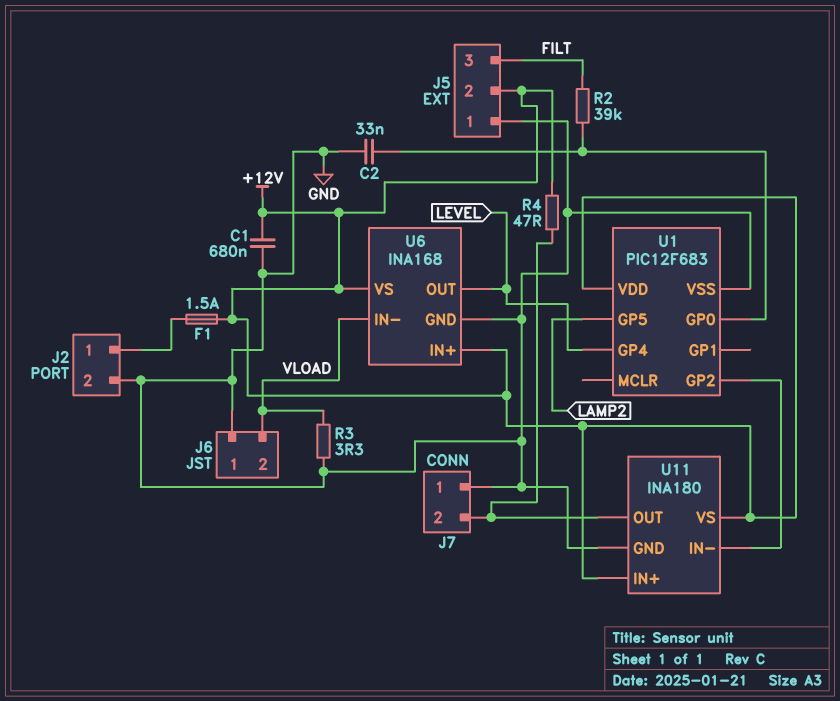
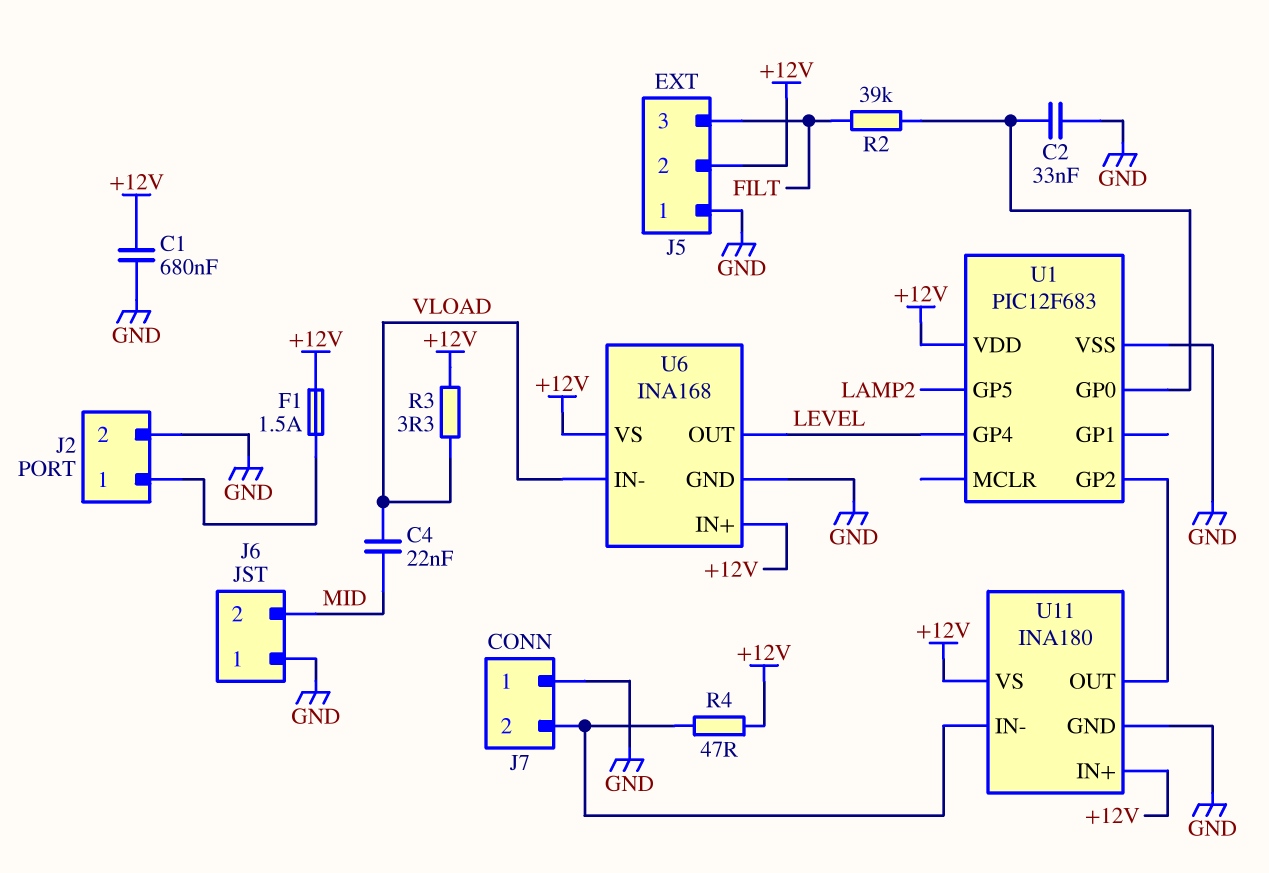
C4: none -> 22nF (MID, VLOAD)
J6 pin 2: VLOAD -> MID
R3: 3.3 (GND, VLOAD) -> 3.3 (+12V, VLOAD)
U11 pin IN-: U1/GP2 -> J7/2
U11 pin OUT: J7/2 -> U1/GP2

